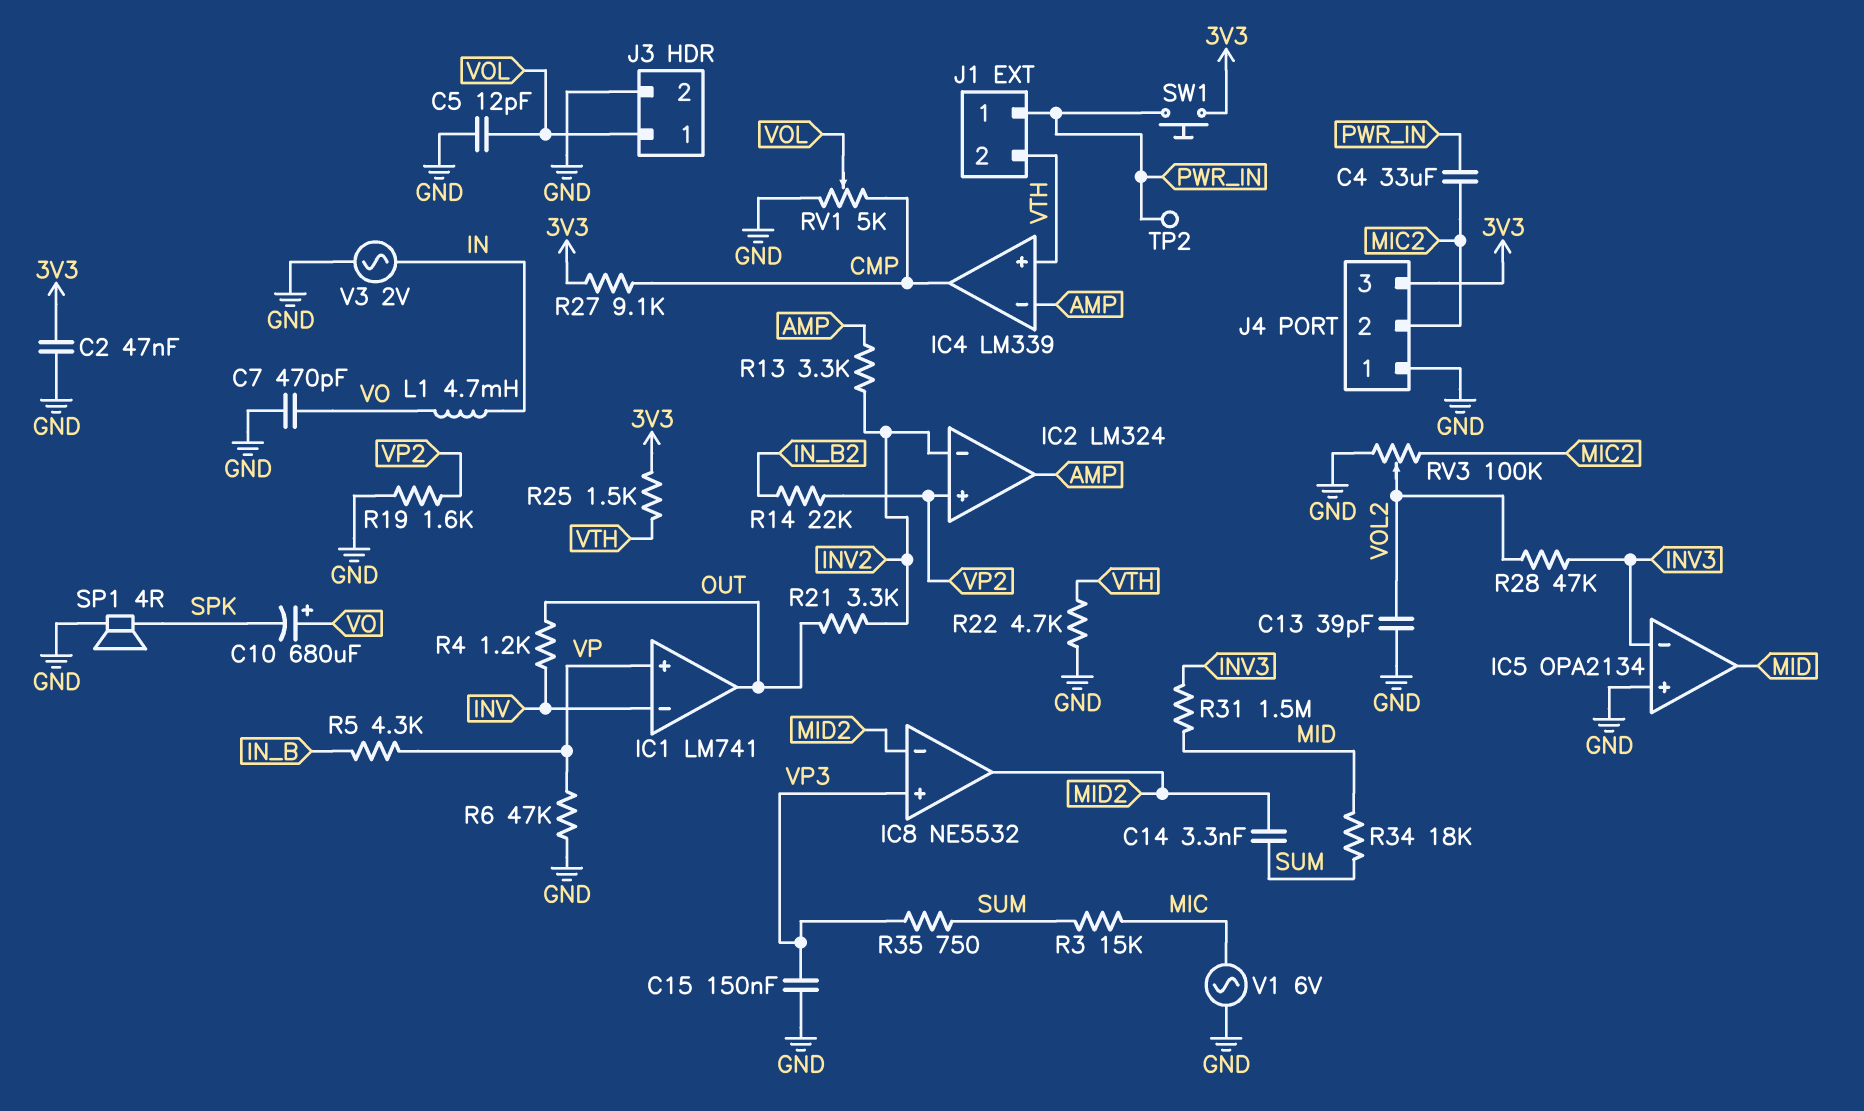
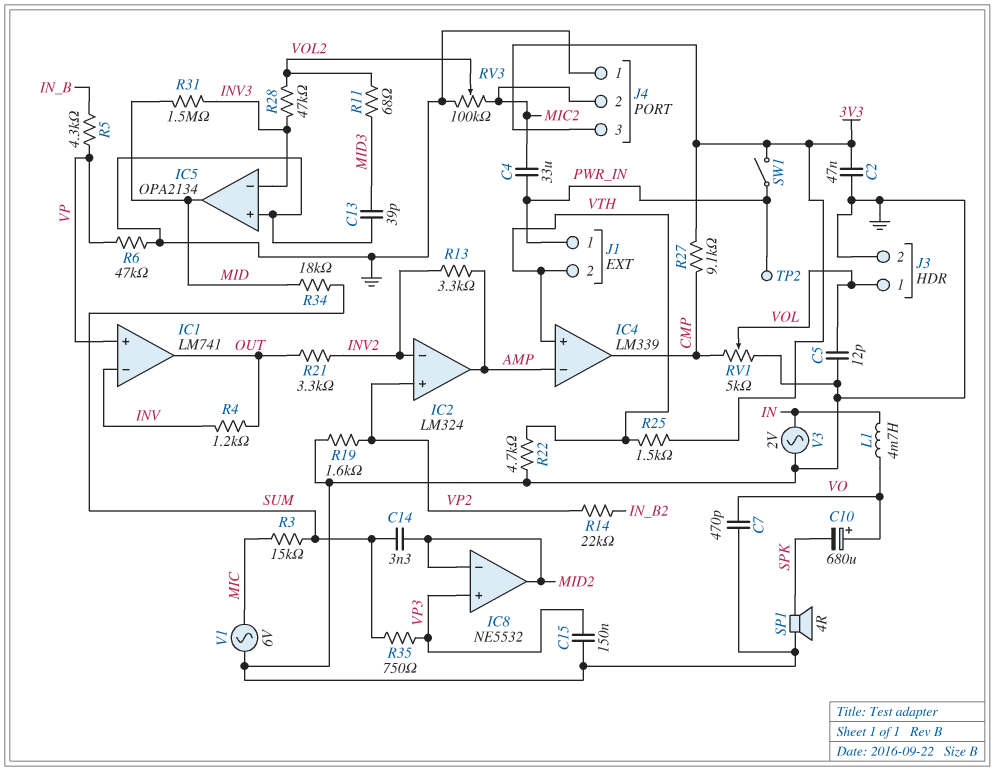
C13: 39pF (GND, VOL2) -> 39pF (GND, MID3)
R11: none -> 68 (MID3, VOL2)
SW1: button (3V3, PWR_IN) -> switch (3V3, PWR_IN)

